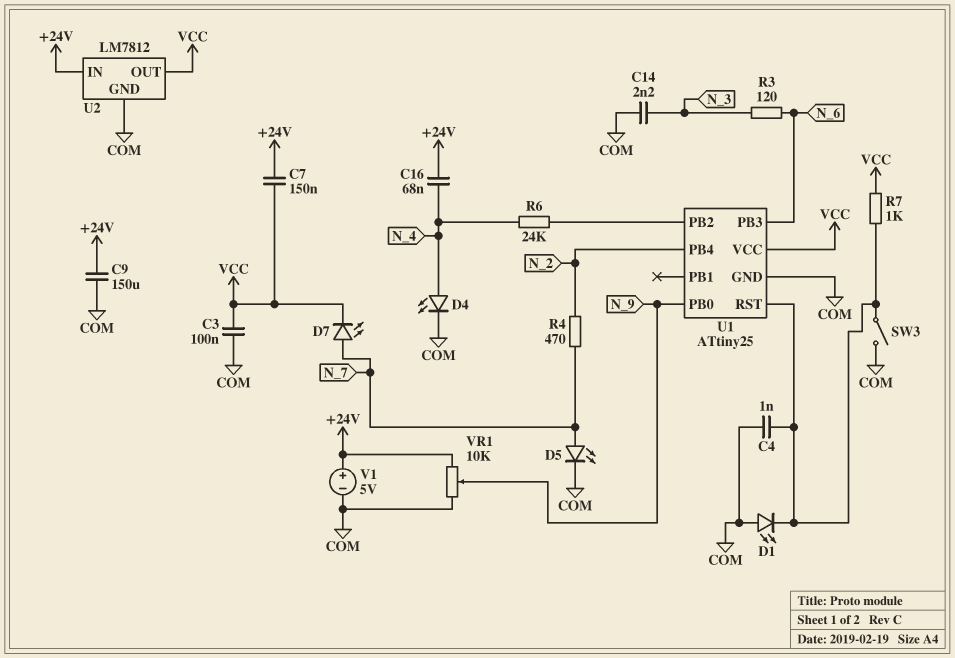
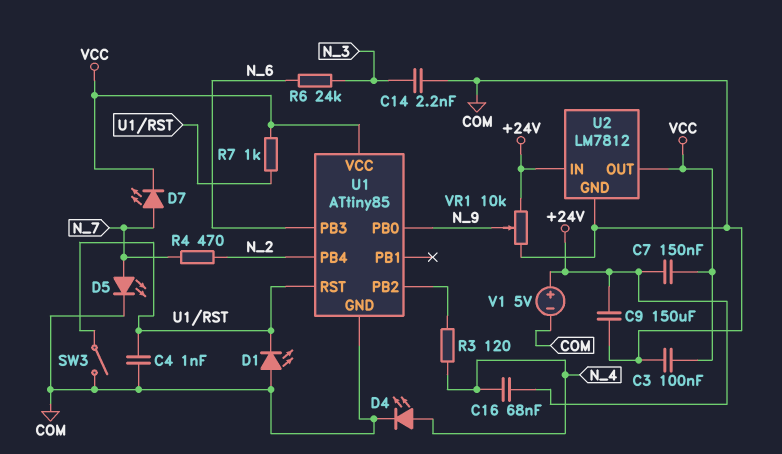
R3: 120 (N_3, N_6) -> 120 (N_4, U1/PB2)
R6: 24k (N_4, U1/PB2) -> 24k (N_3, N_6)
U1: ATtiny25 -> ATtiny85

